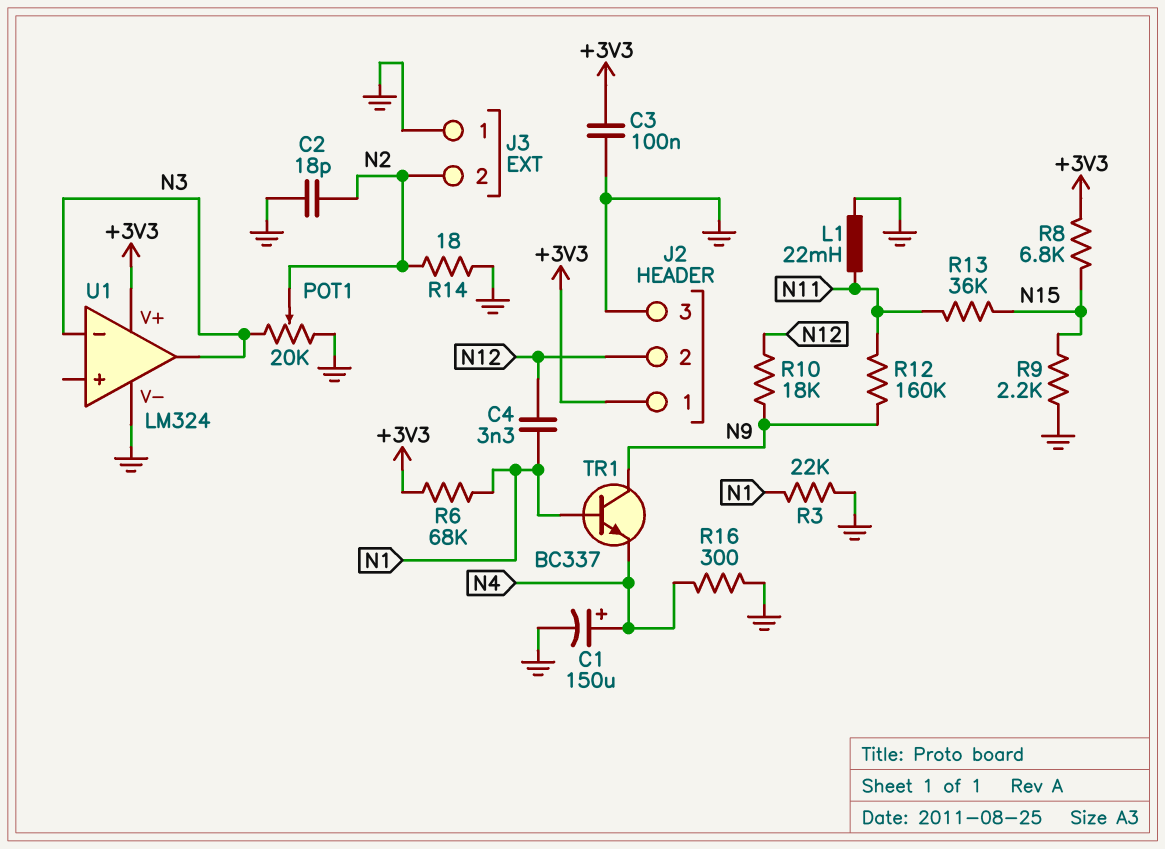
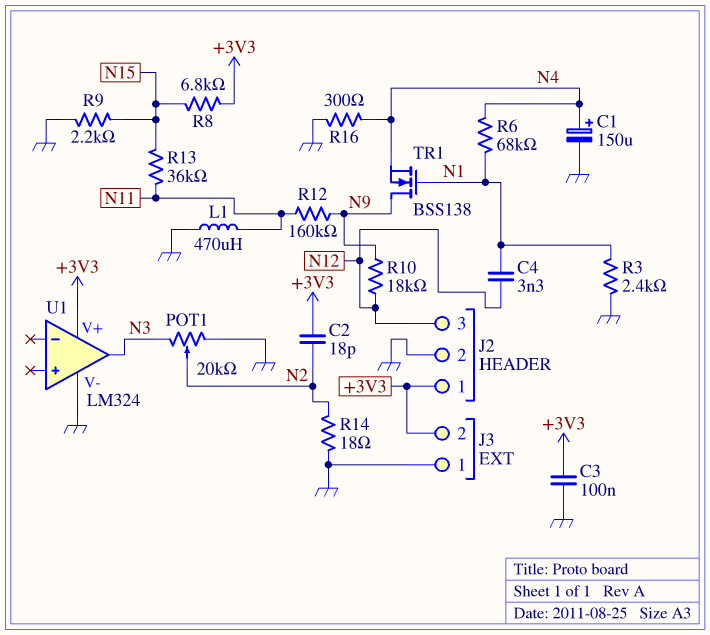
C2: 18pF (GND, N2) -> 18pF (+3V3, N2)
J2 pin 2: N12 -> GND
J2 pin 3: GND -> N12
J3 pin 2: N2 -> +3V3
L1: 22mH (GND, N11) -> 470uH (GND, N11)
R3: 22k (GND, N1) -> 2.4k (GND, N1)
R6: 68k (+3V3, N1) -> 68k (N1, N4)
TR1: NPN BC337 (B N1, C N9, E N4) -> NMOS BSS138 (G N1, D N9, S N4)
U1 pin in-: N3 -> none

